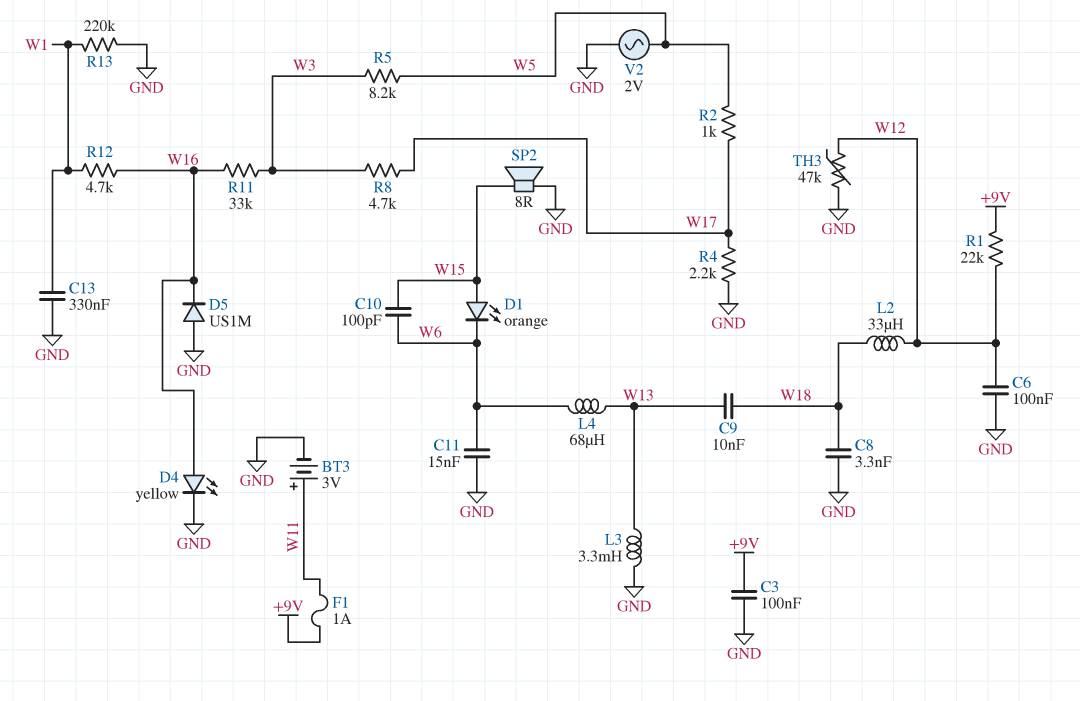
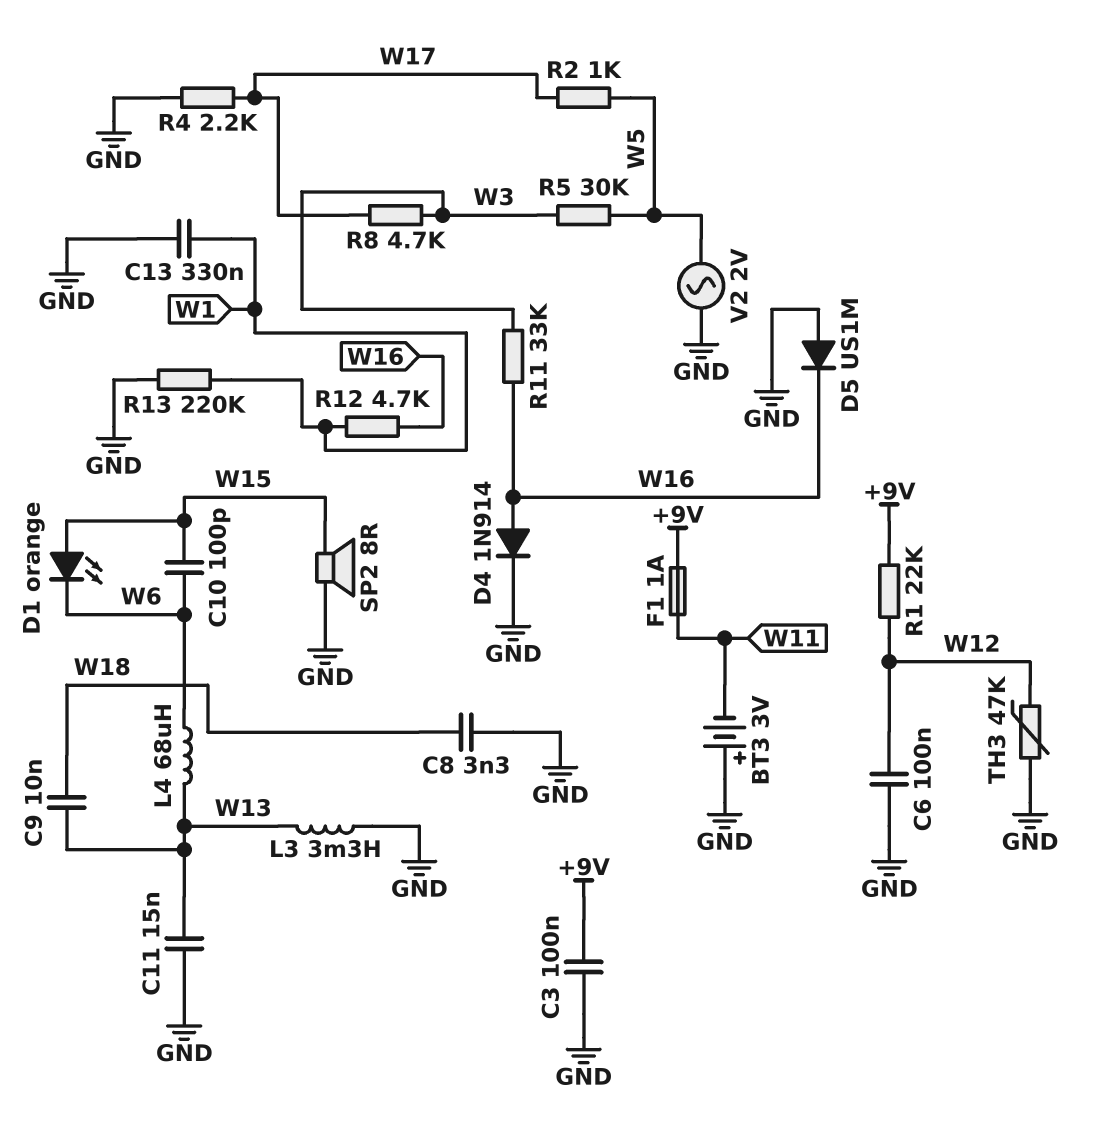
BT3: 3V (plus W11, minus GND) -> 3V (plus GND, minus W11)
C11: 15nF (GND, W6) -> 15nF (GND, W13)
D4: LED yellow (A W16, K GND) -> diode 1N914 (A W16, K GND)
L2: 33uH (W12, W18) -> none
R5: 8.2k (W3, W5) -> 30k (W3, W5)

